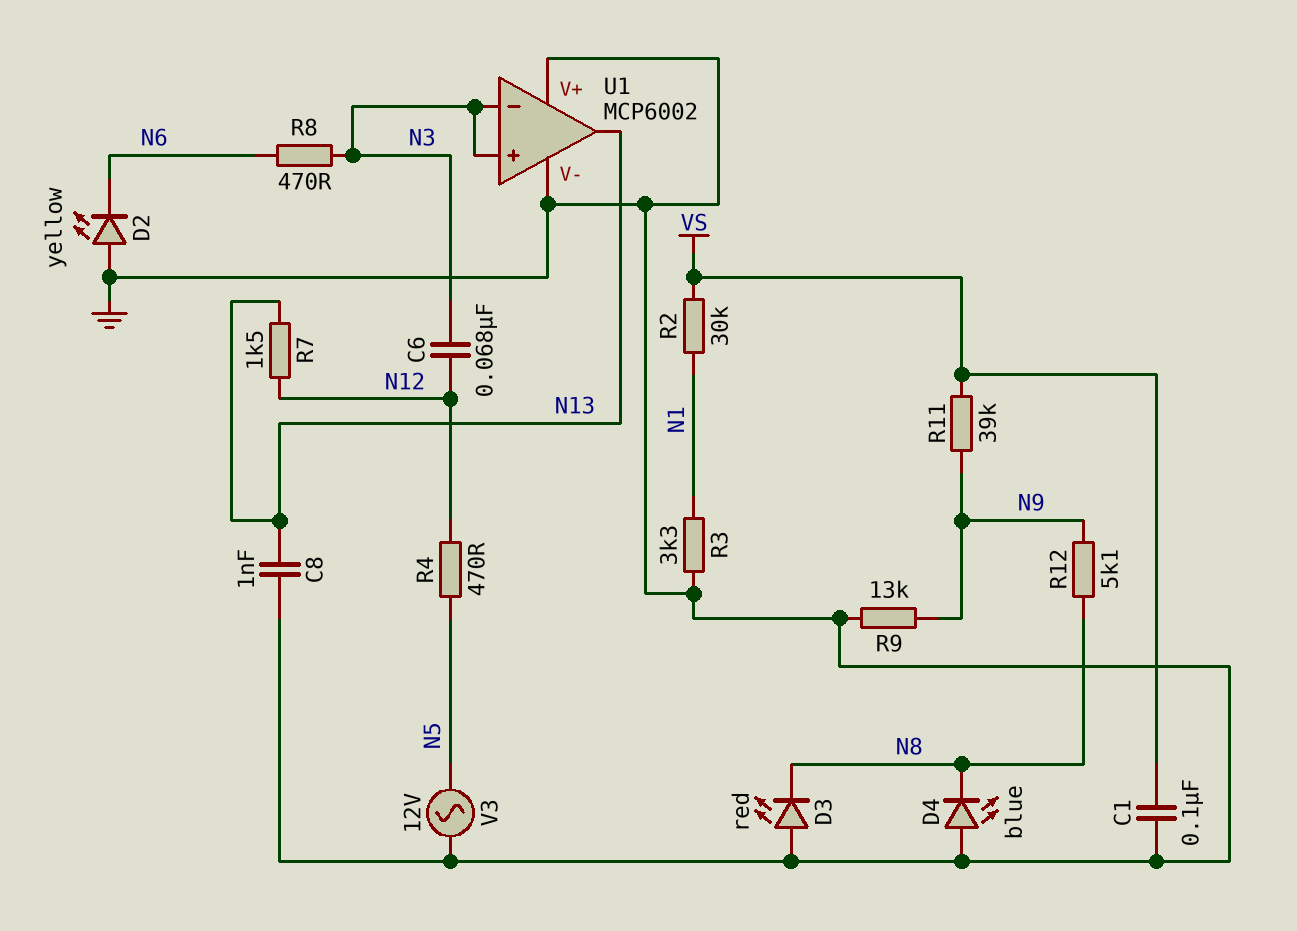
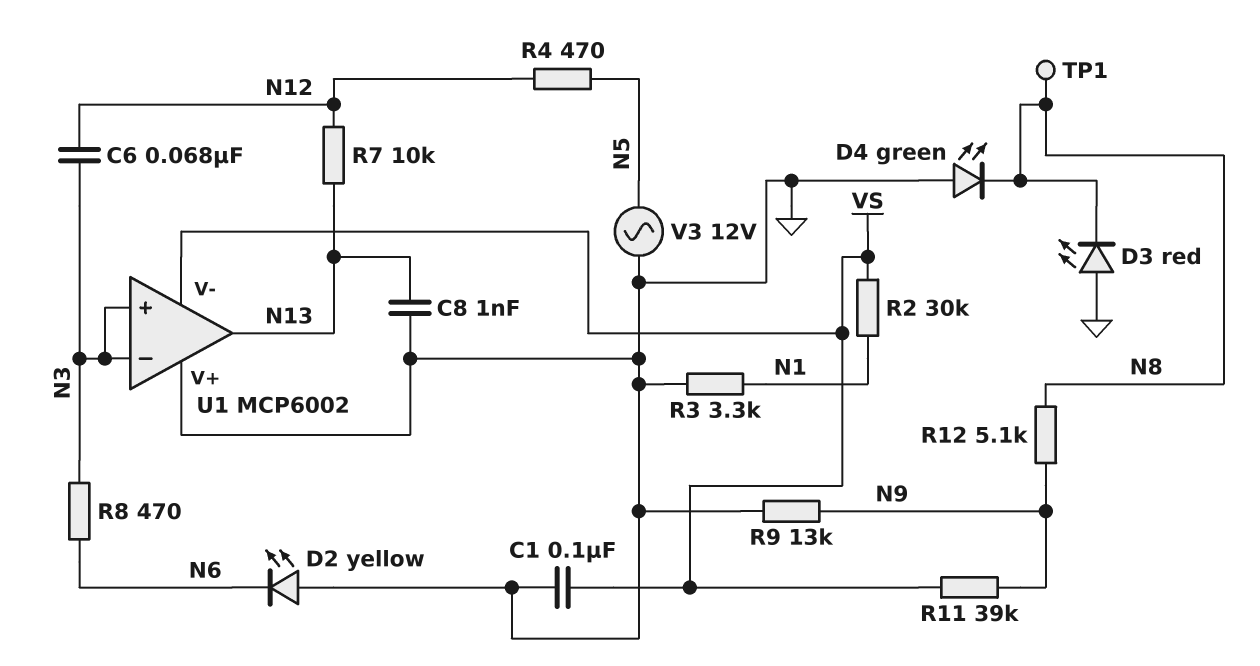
D4: LED blue (A GND, K N8) -> LED green (A GND, K N8)
R7: 1.5k (N12, N13) -> 10k (N12, N13)
TP1: none -> test point (N8)
U1 pin V-: GND -> VS

